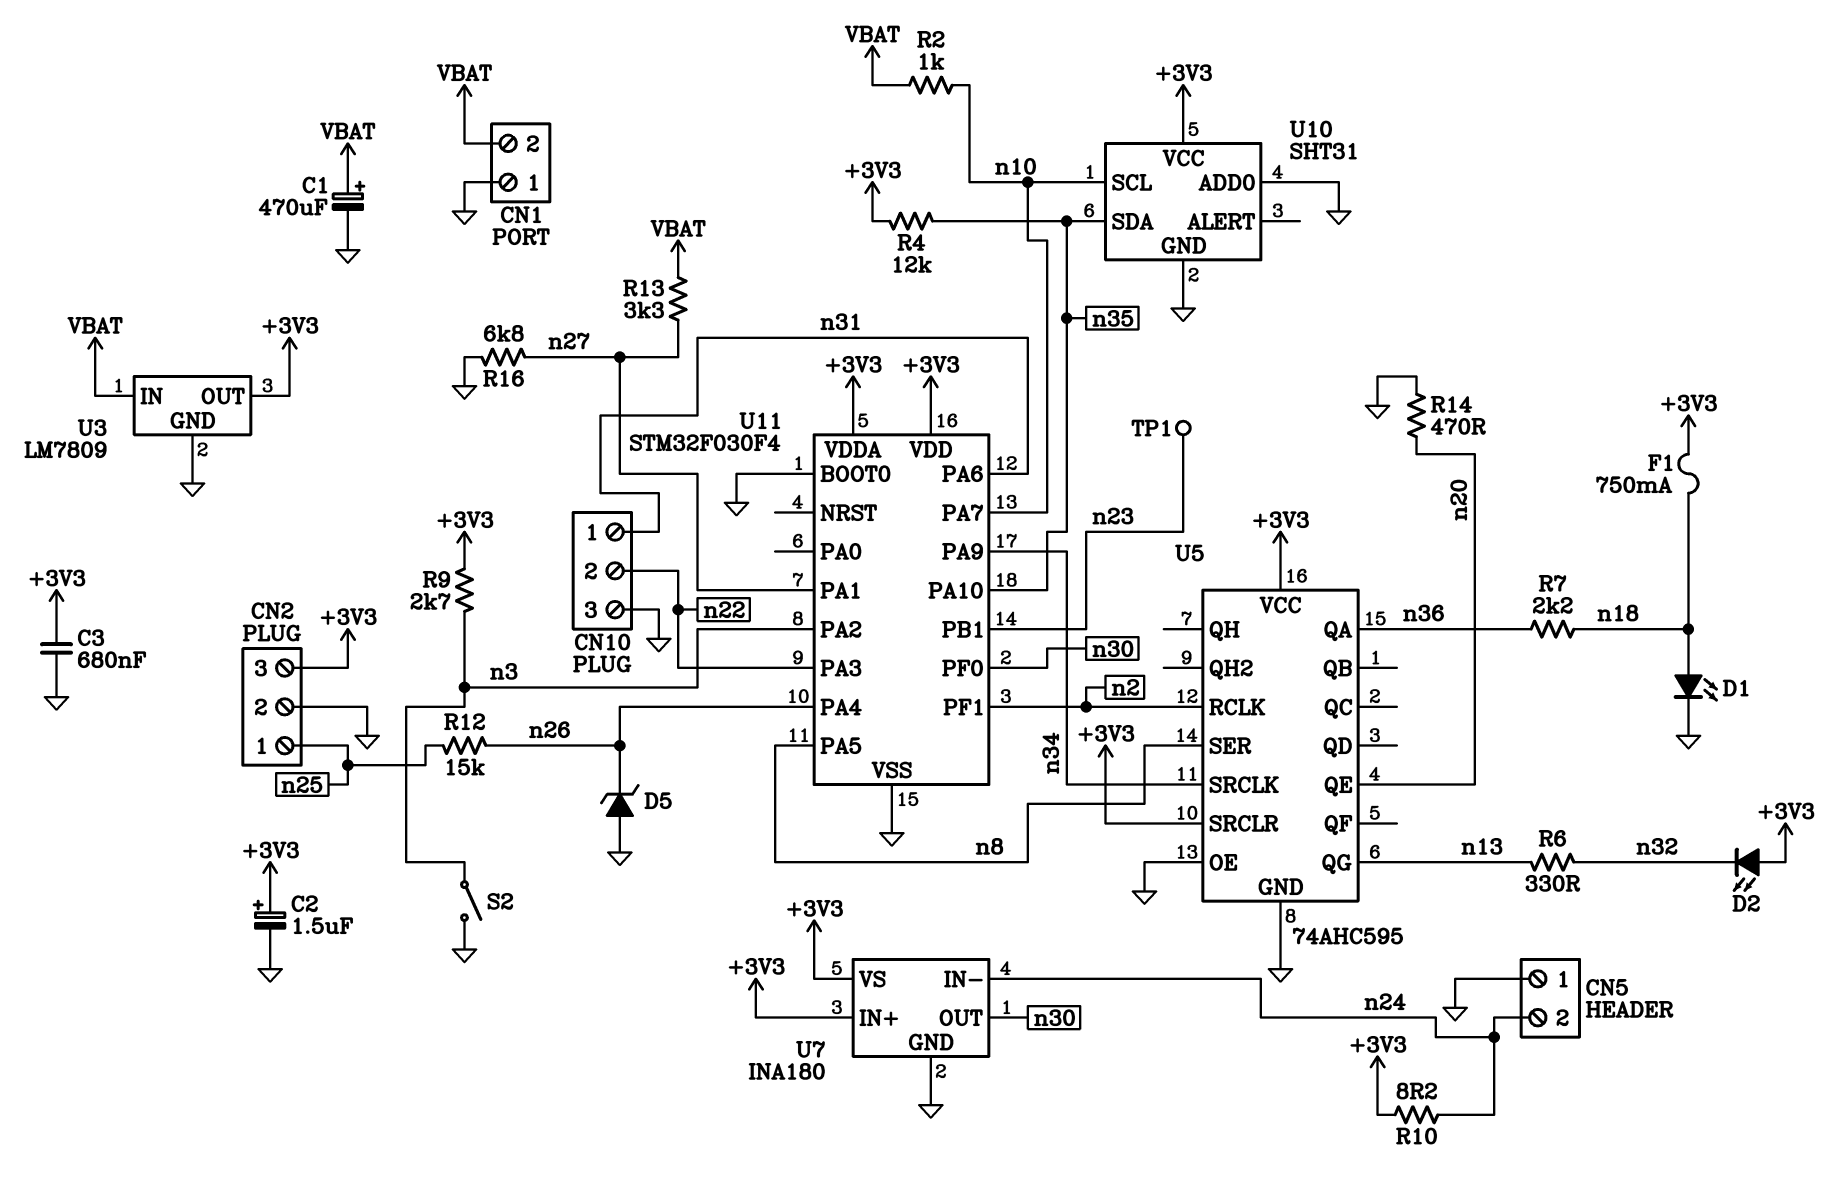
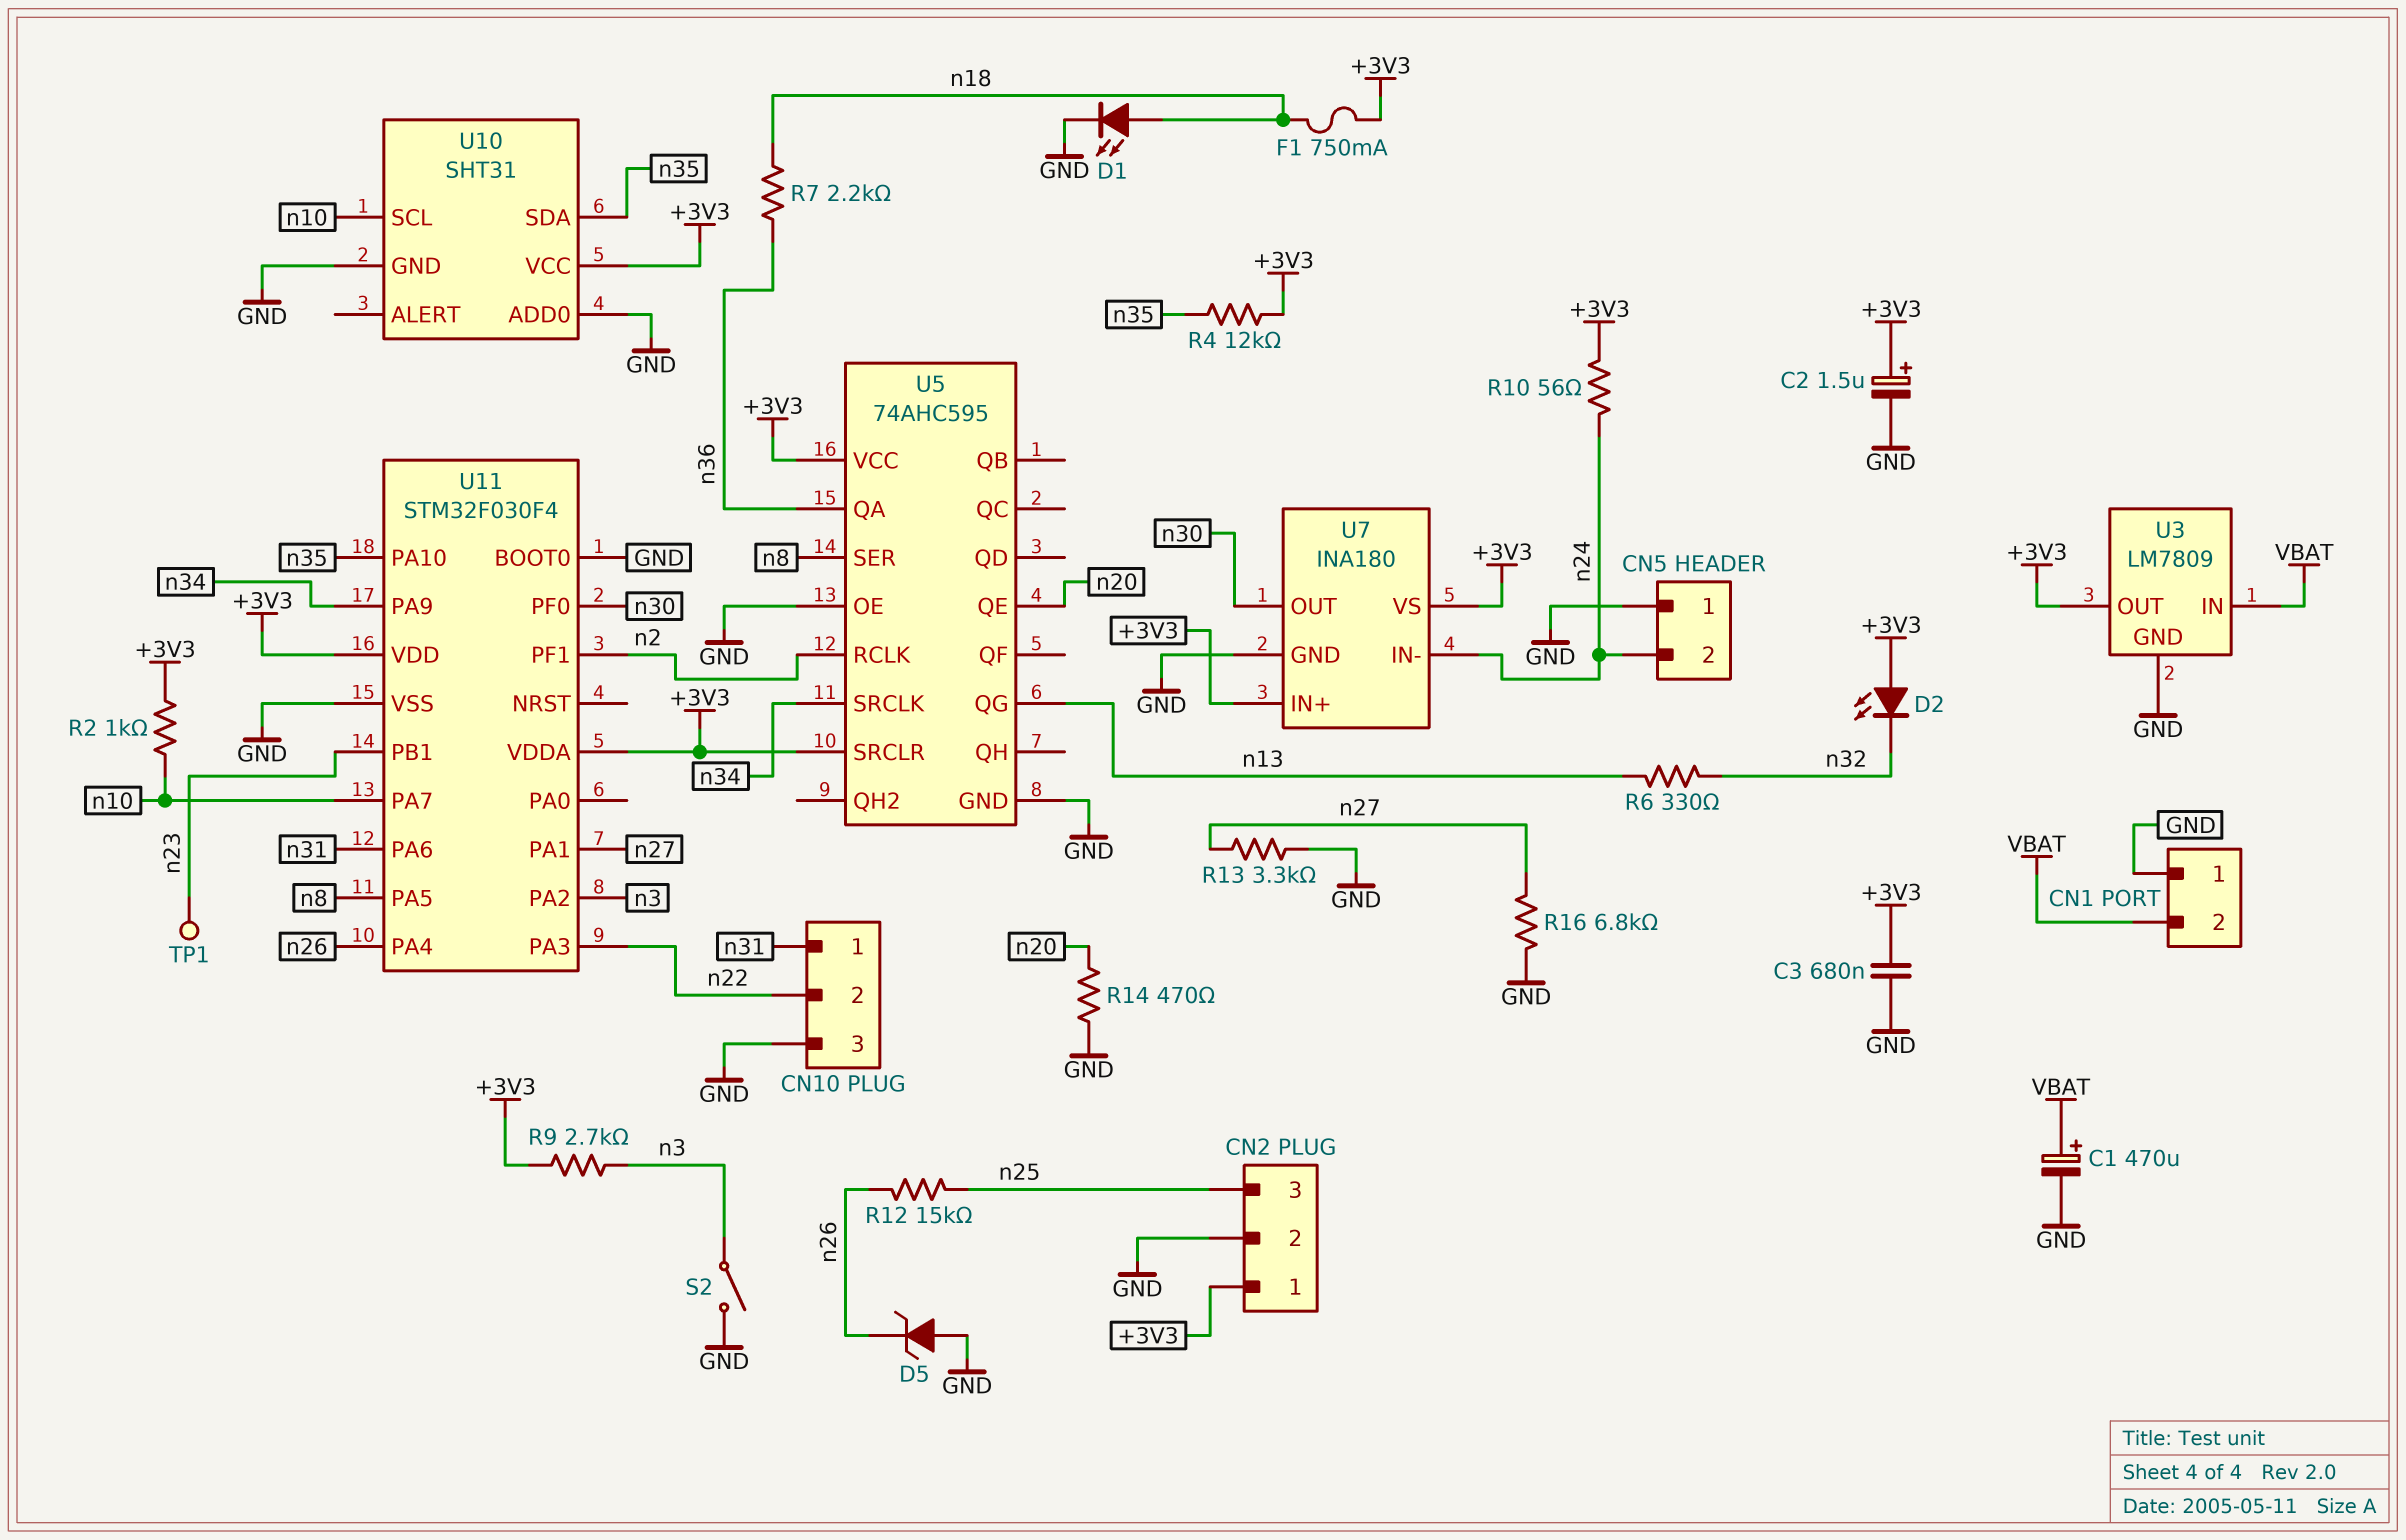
CN2 pin 1: n25 -> +3V3
CN2 pin 3: +3V3 -> n25
R2: 1k (VBAT, n10) -> 1k (+3V3, n10)
R10: 8.2 (+3V3, n24) -> 56 (+3V3, n24)
R13: 3.3k (VBAT, n27) -> 3.3k (GND, n27)

